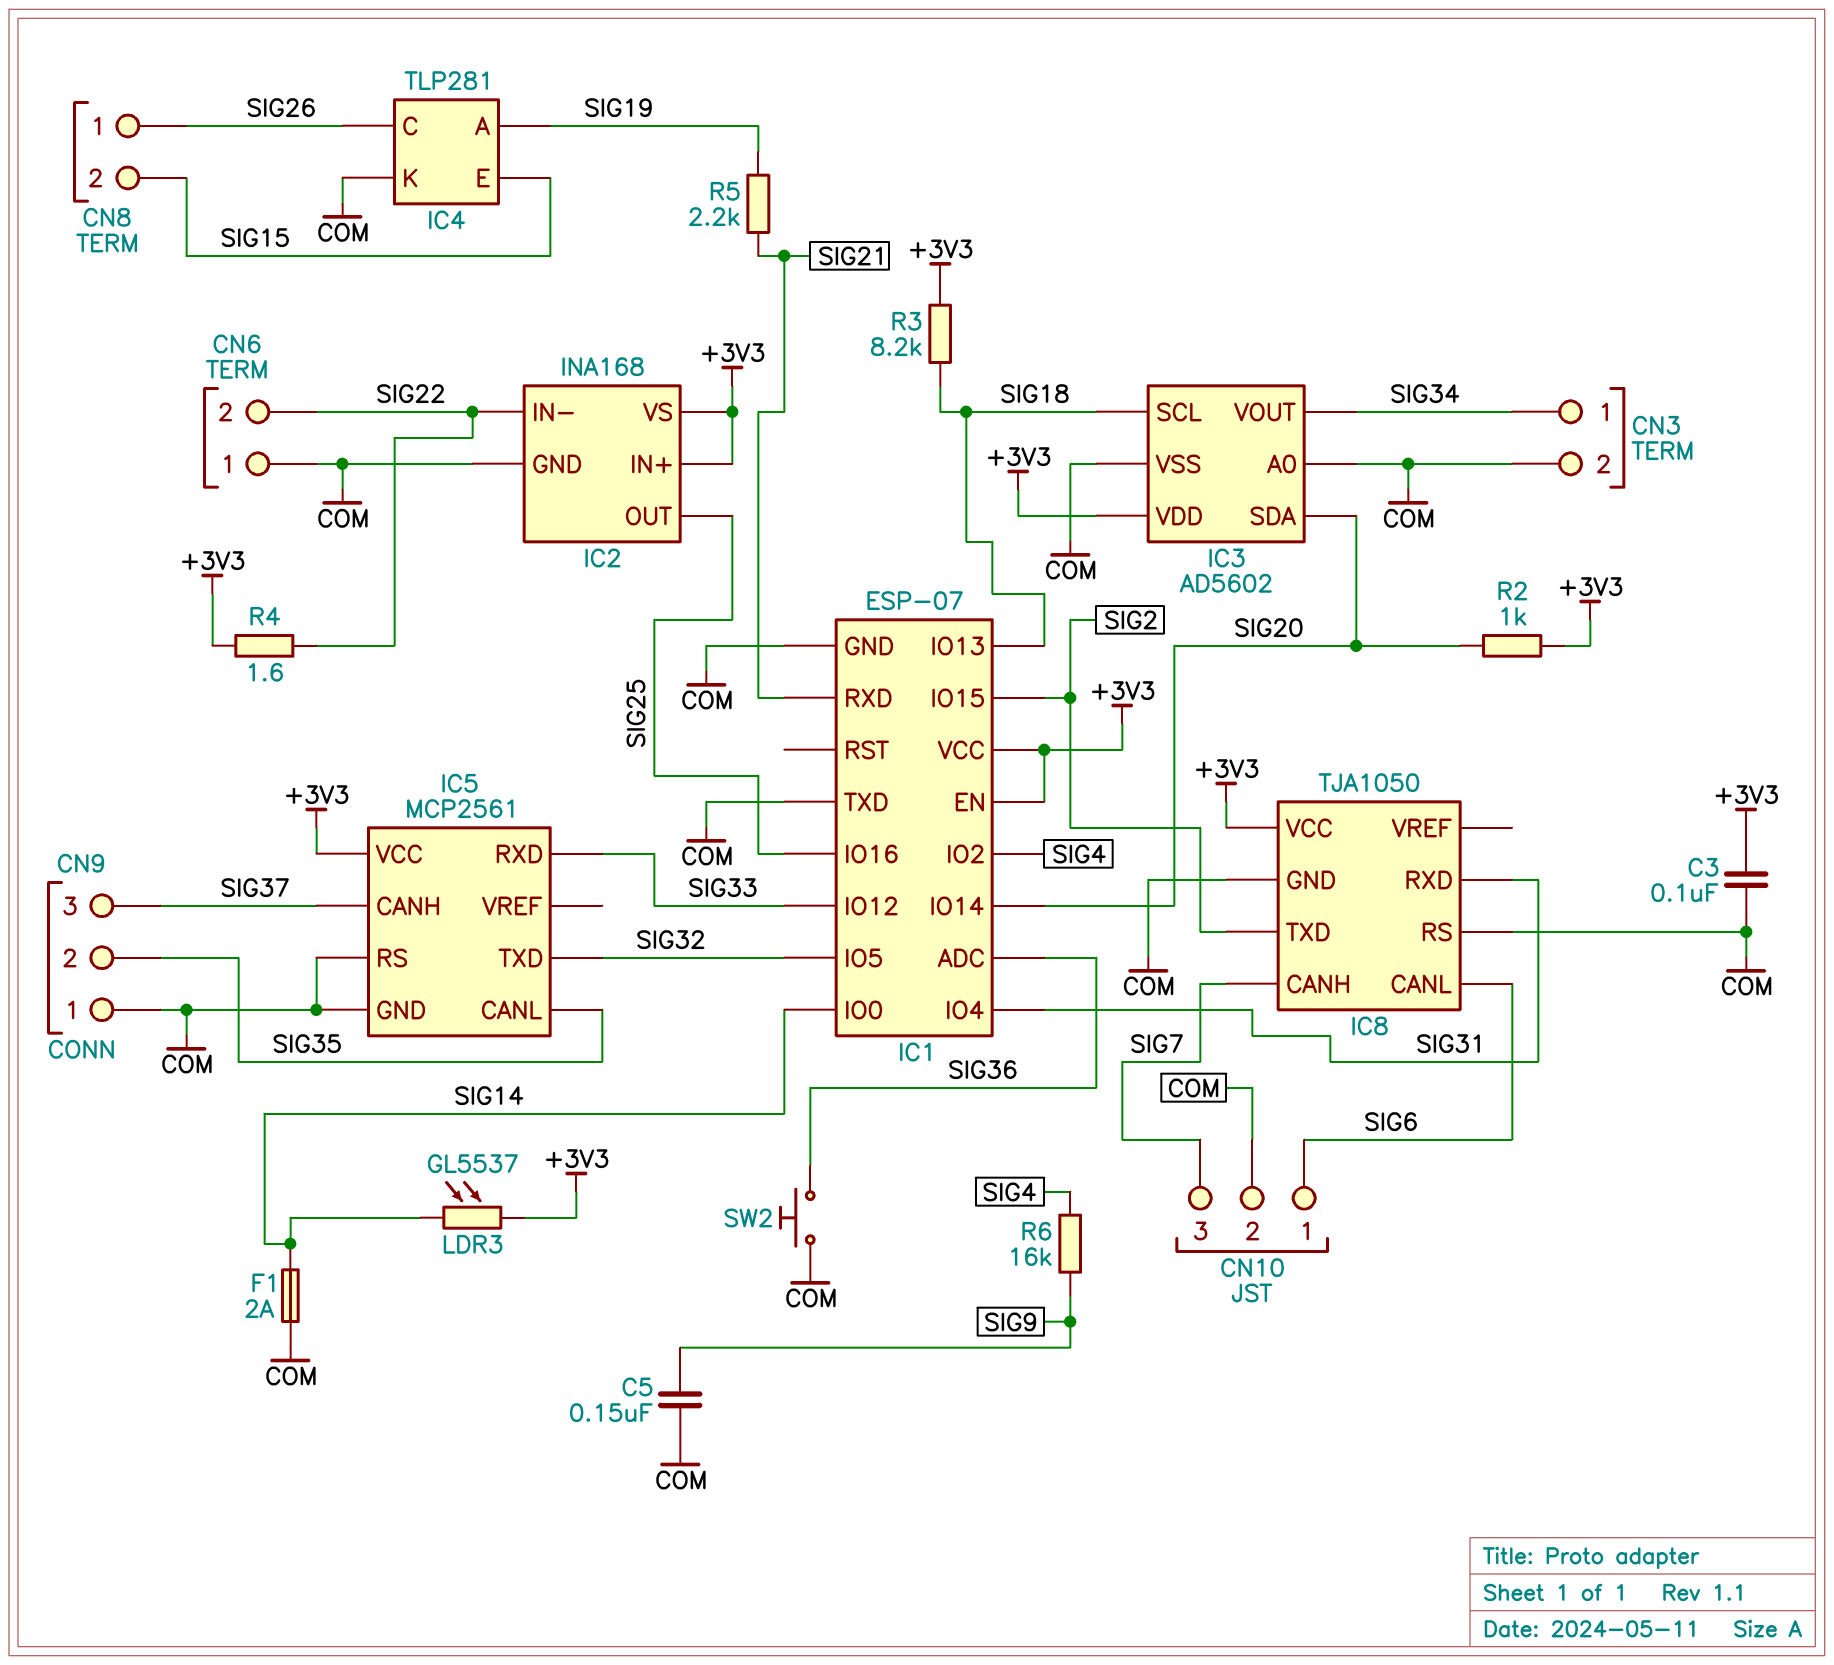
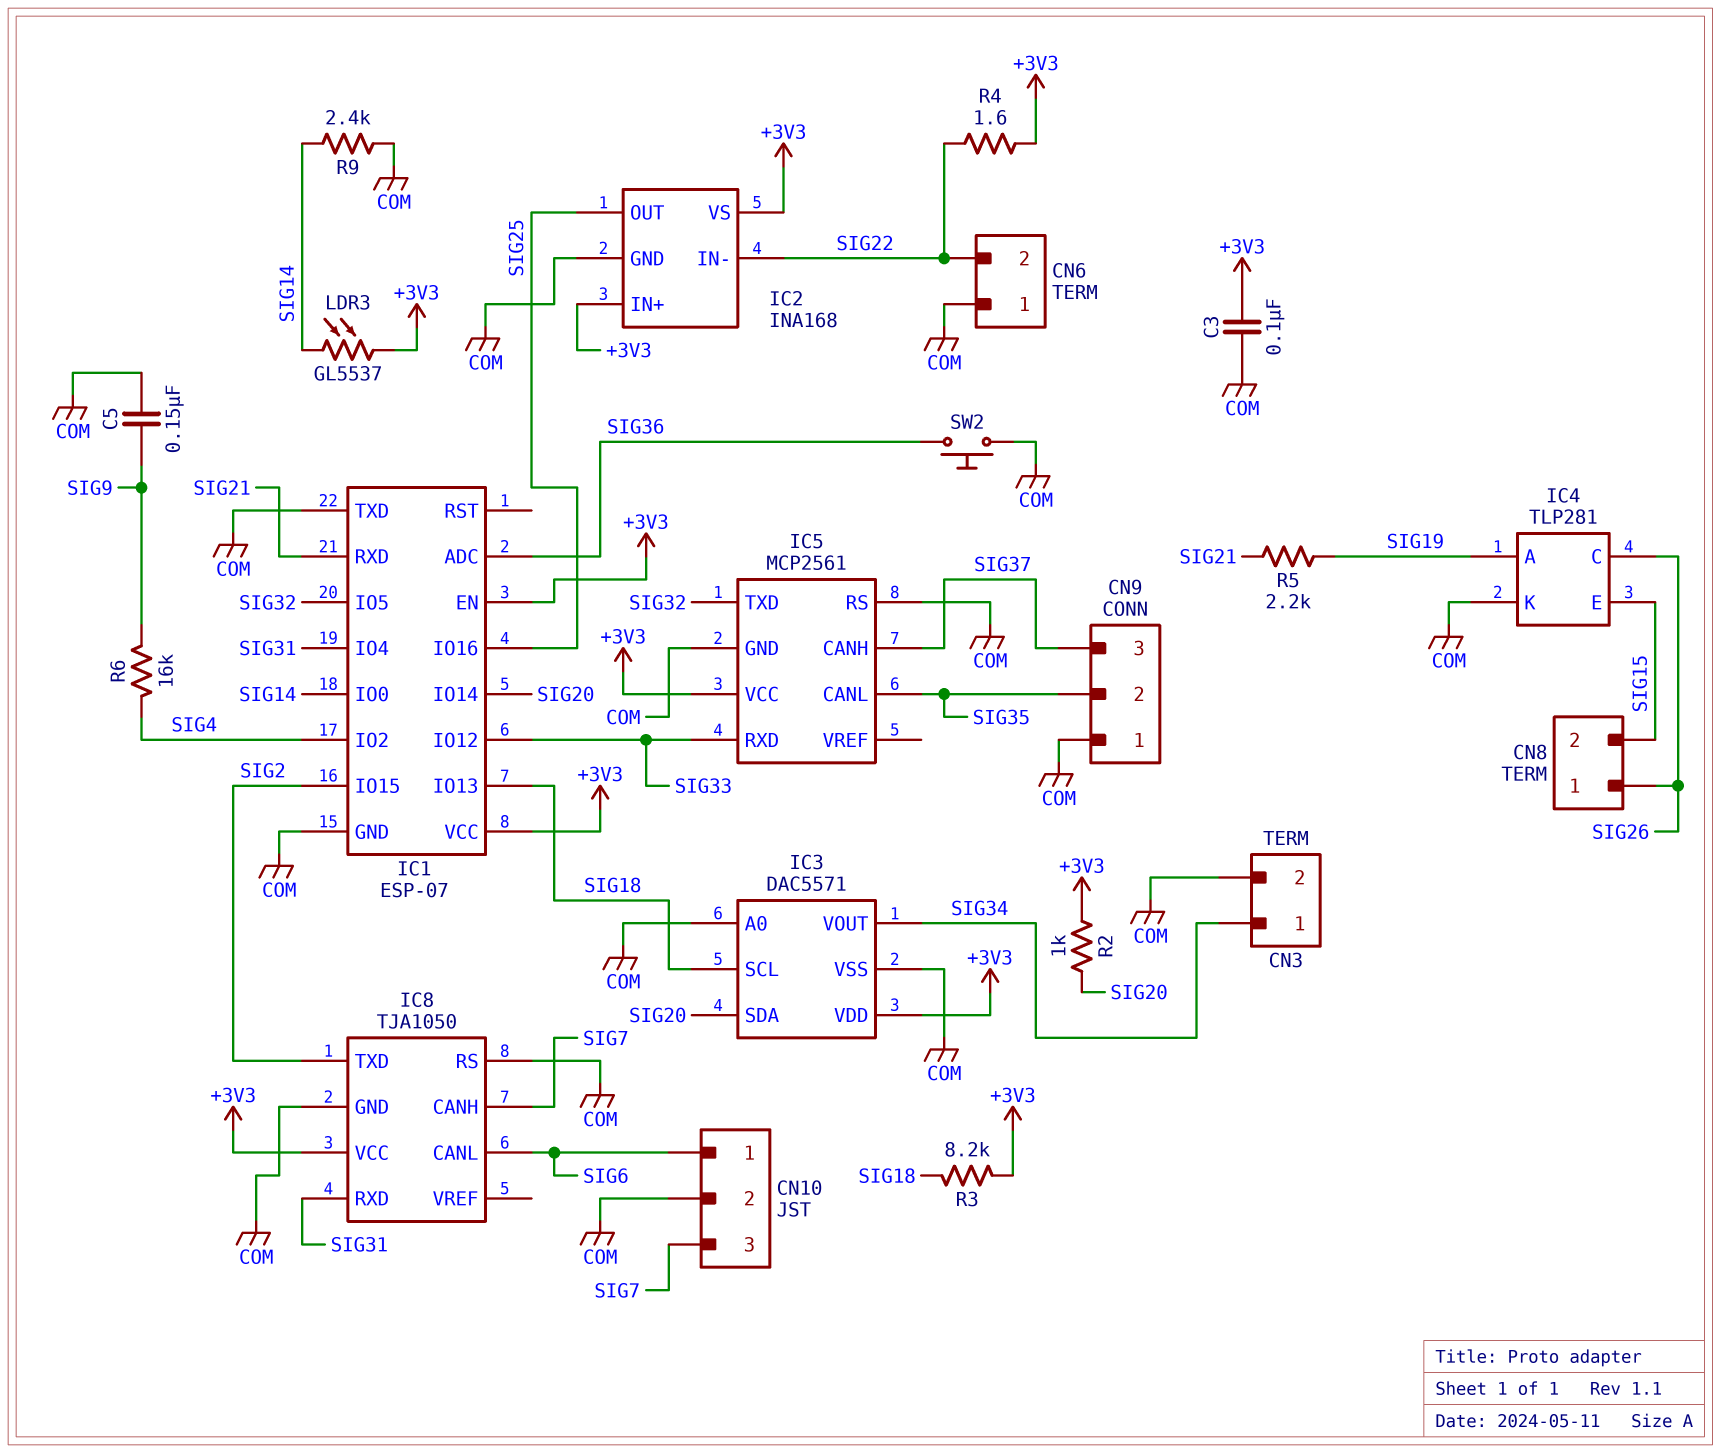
F1: 2A (COM, SIG14) -> none
IC3: AD5602 -> DAC5571
R9: none -> 2.4k (COM, SIG14)

